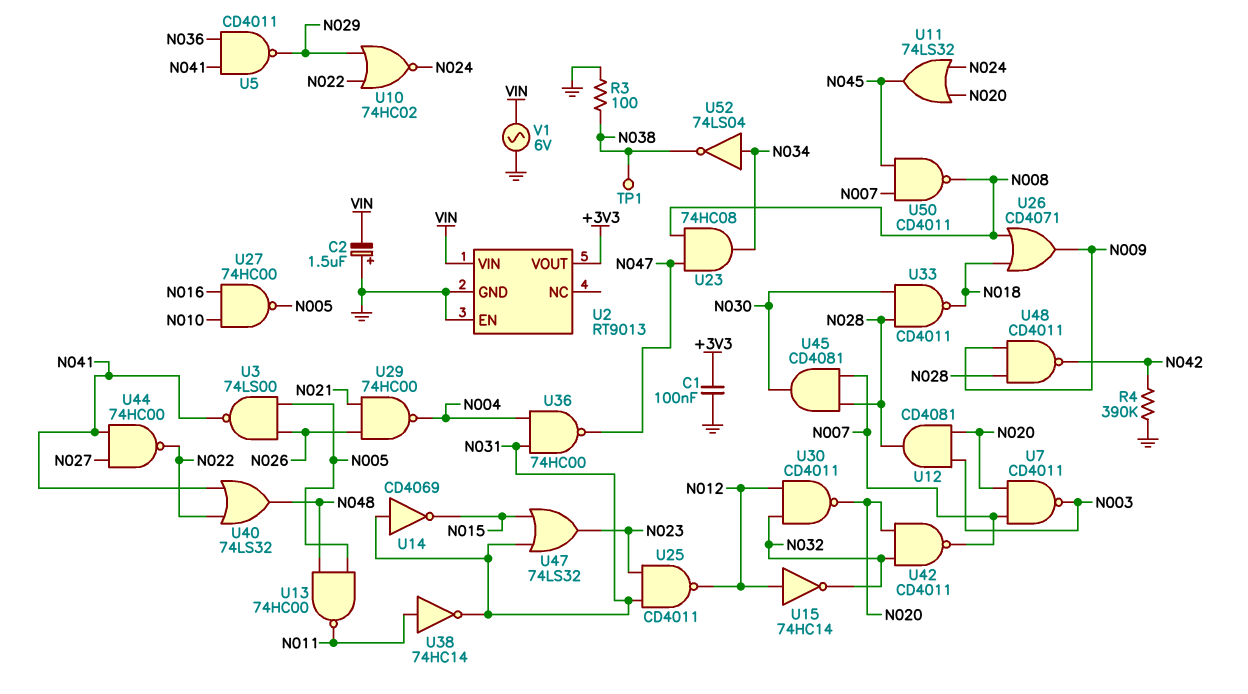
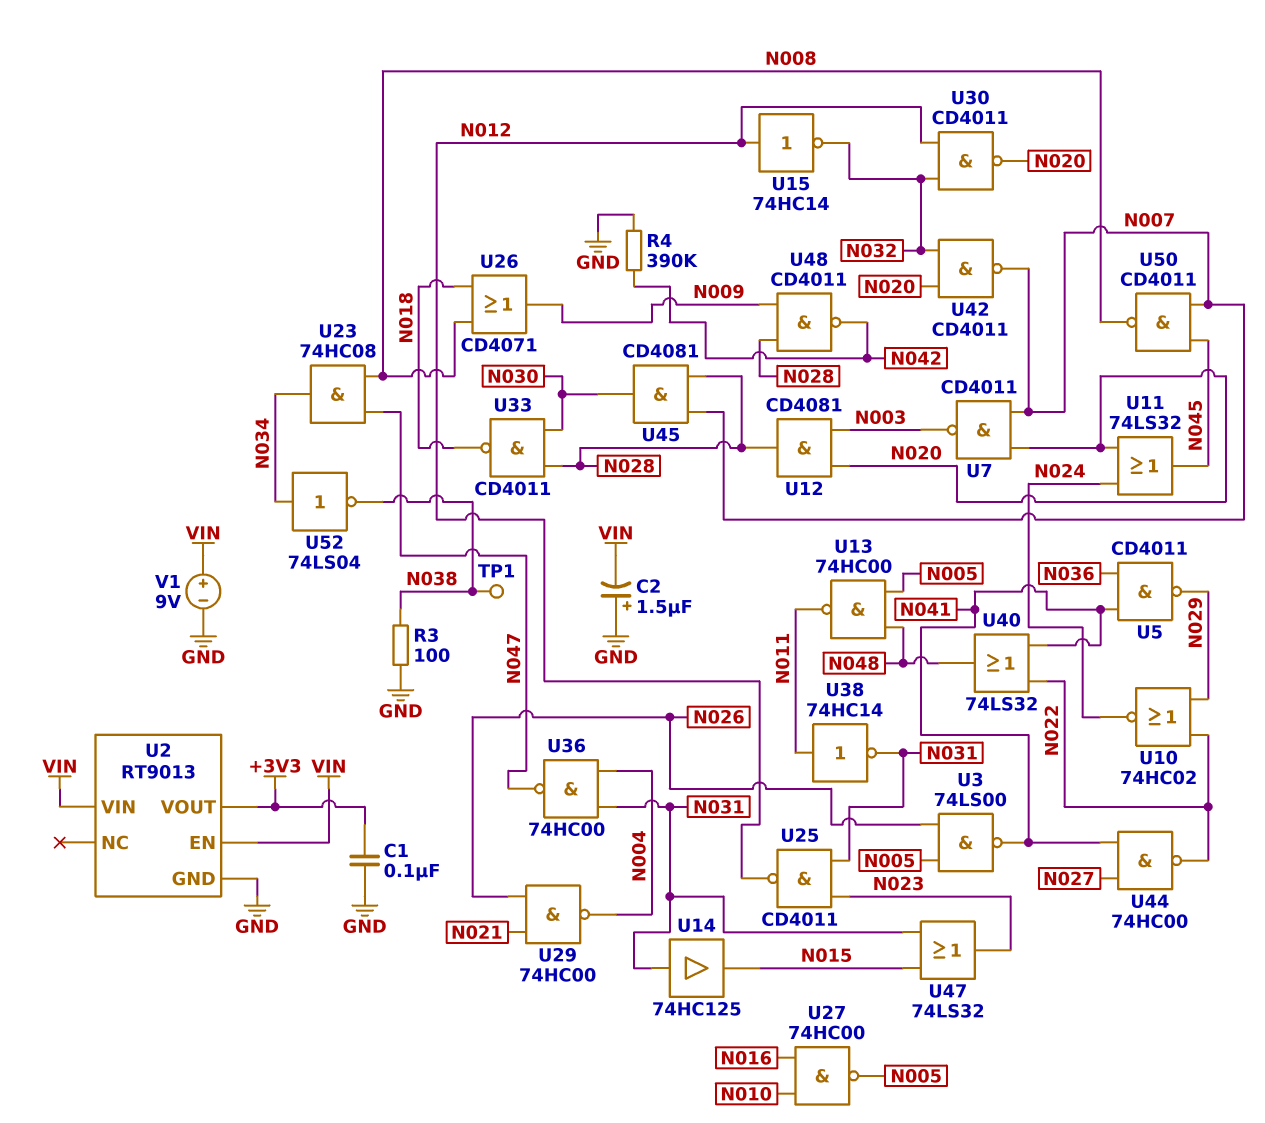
U2 pin EN: GND -> VIN
U14: NOT CD4069 (in N031, out N015) -> buffer 74HC125 (in N031, out N015)
V1: AC 6V (GND, VIN) -> 9V (plus VIN, minus GND)

